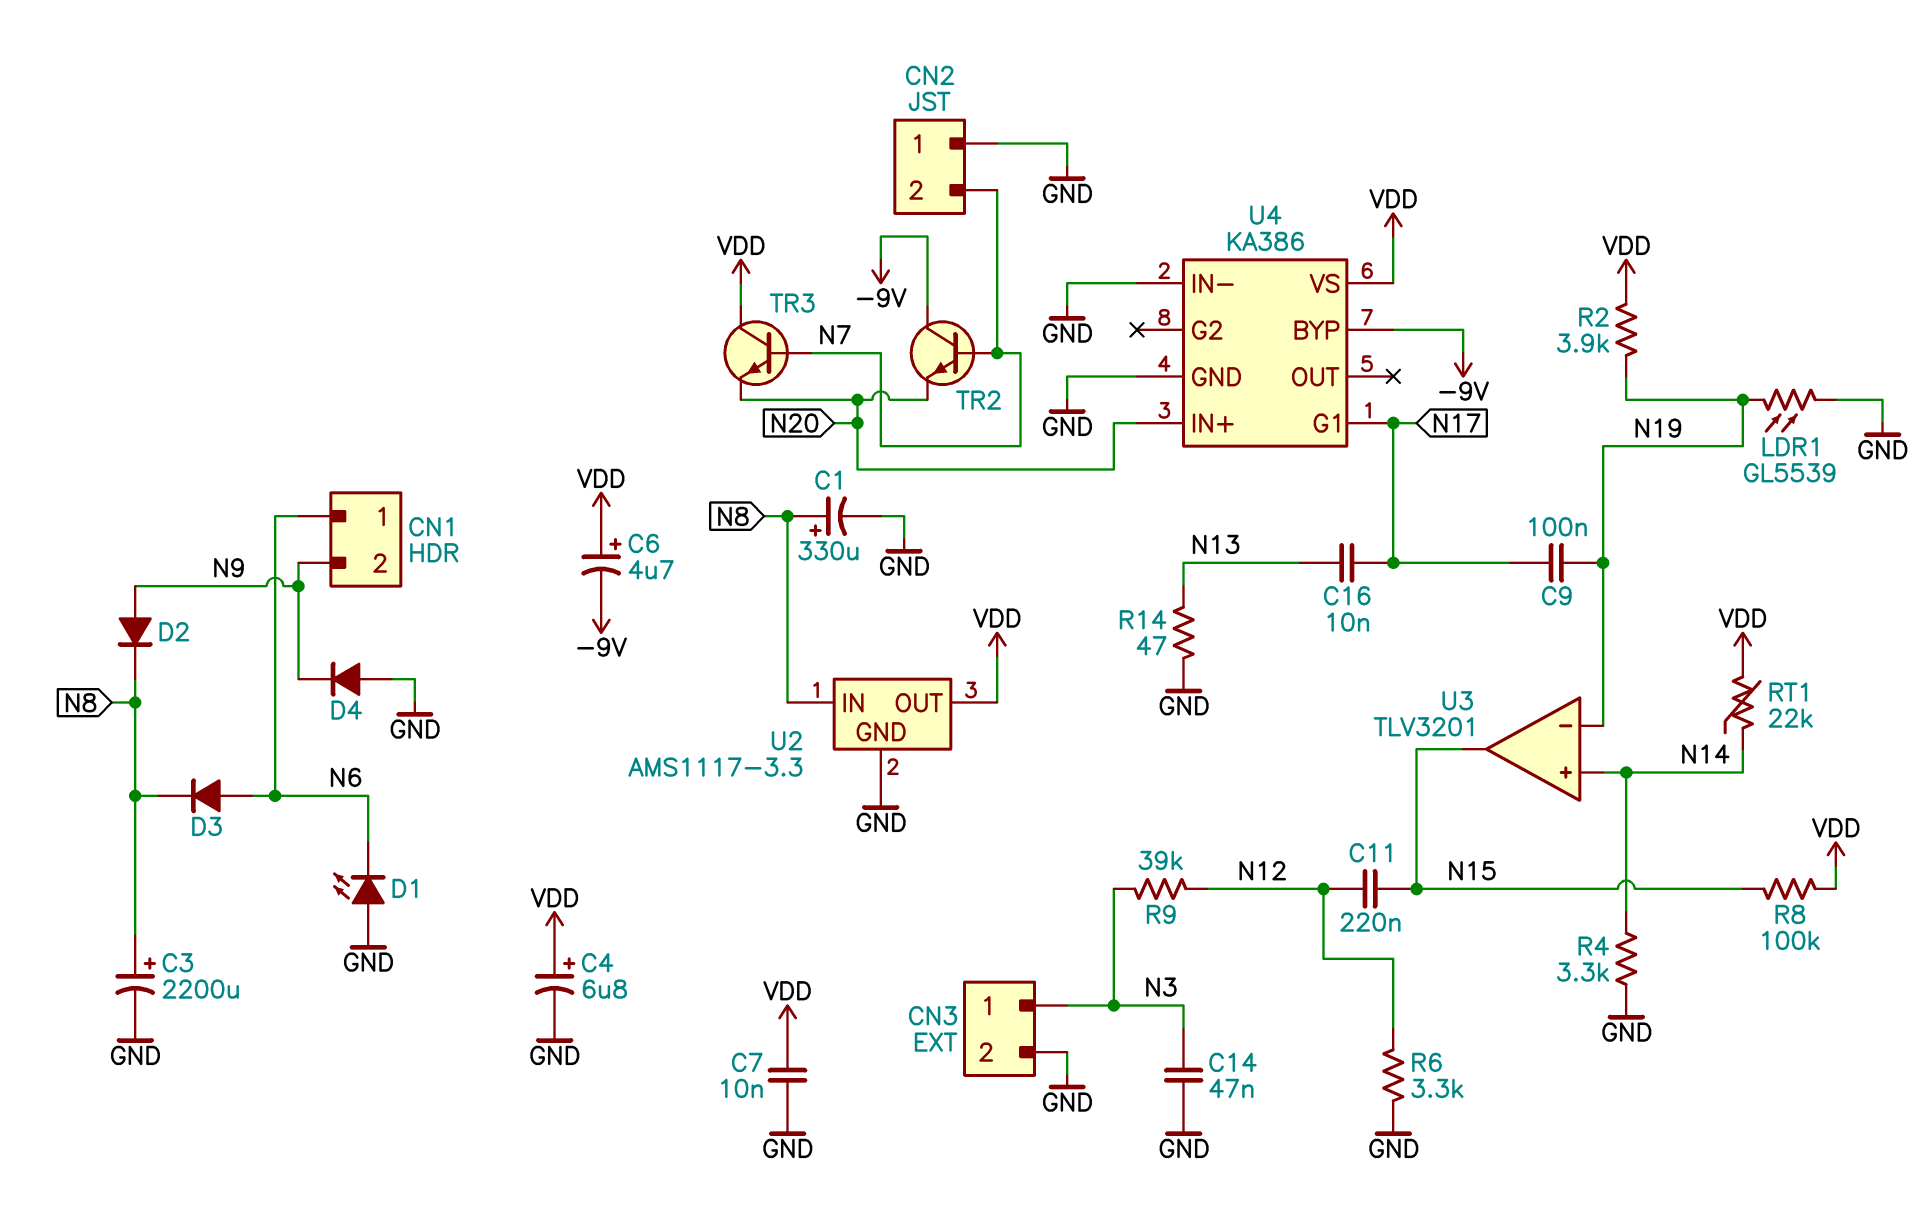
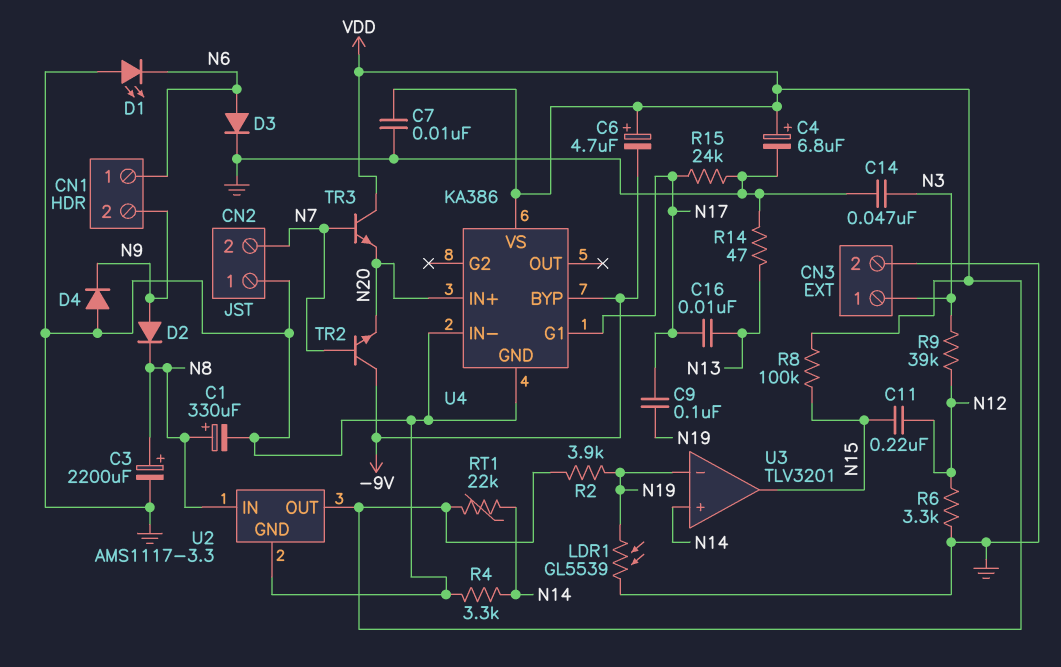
D3: diode (A N6, K N8) -> diode (A N6, K GND)
R15: none -> 24k (GND, N17)

